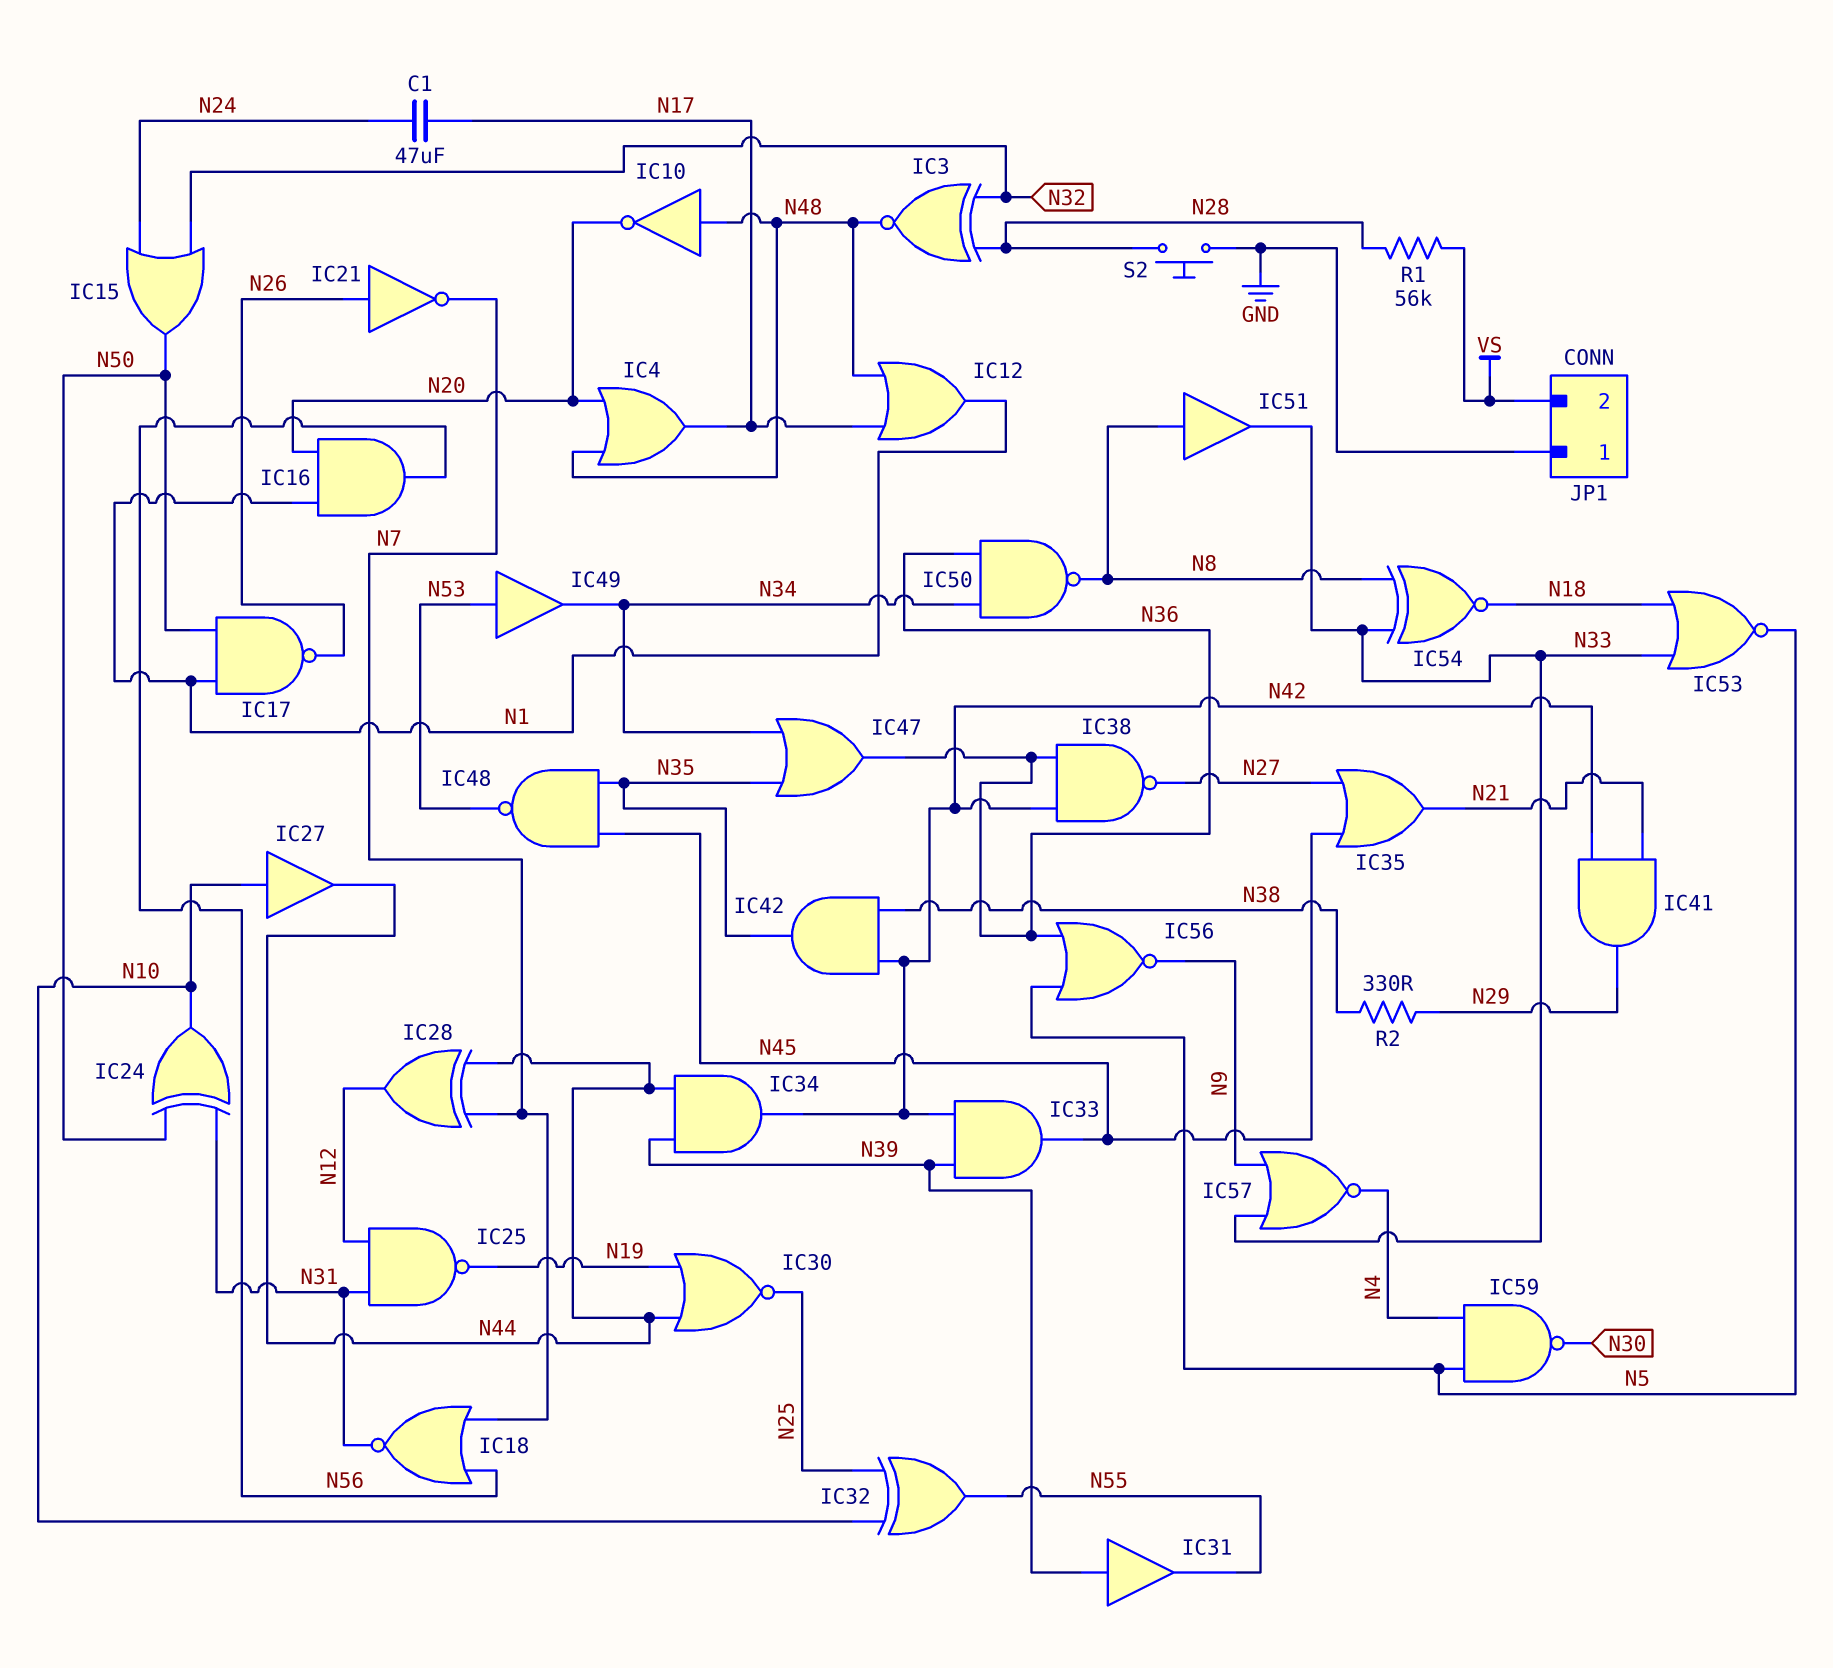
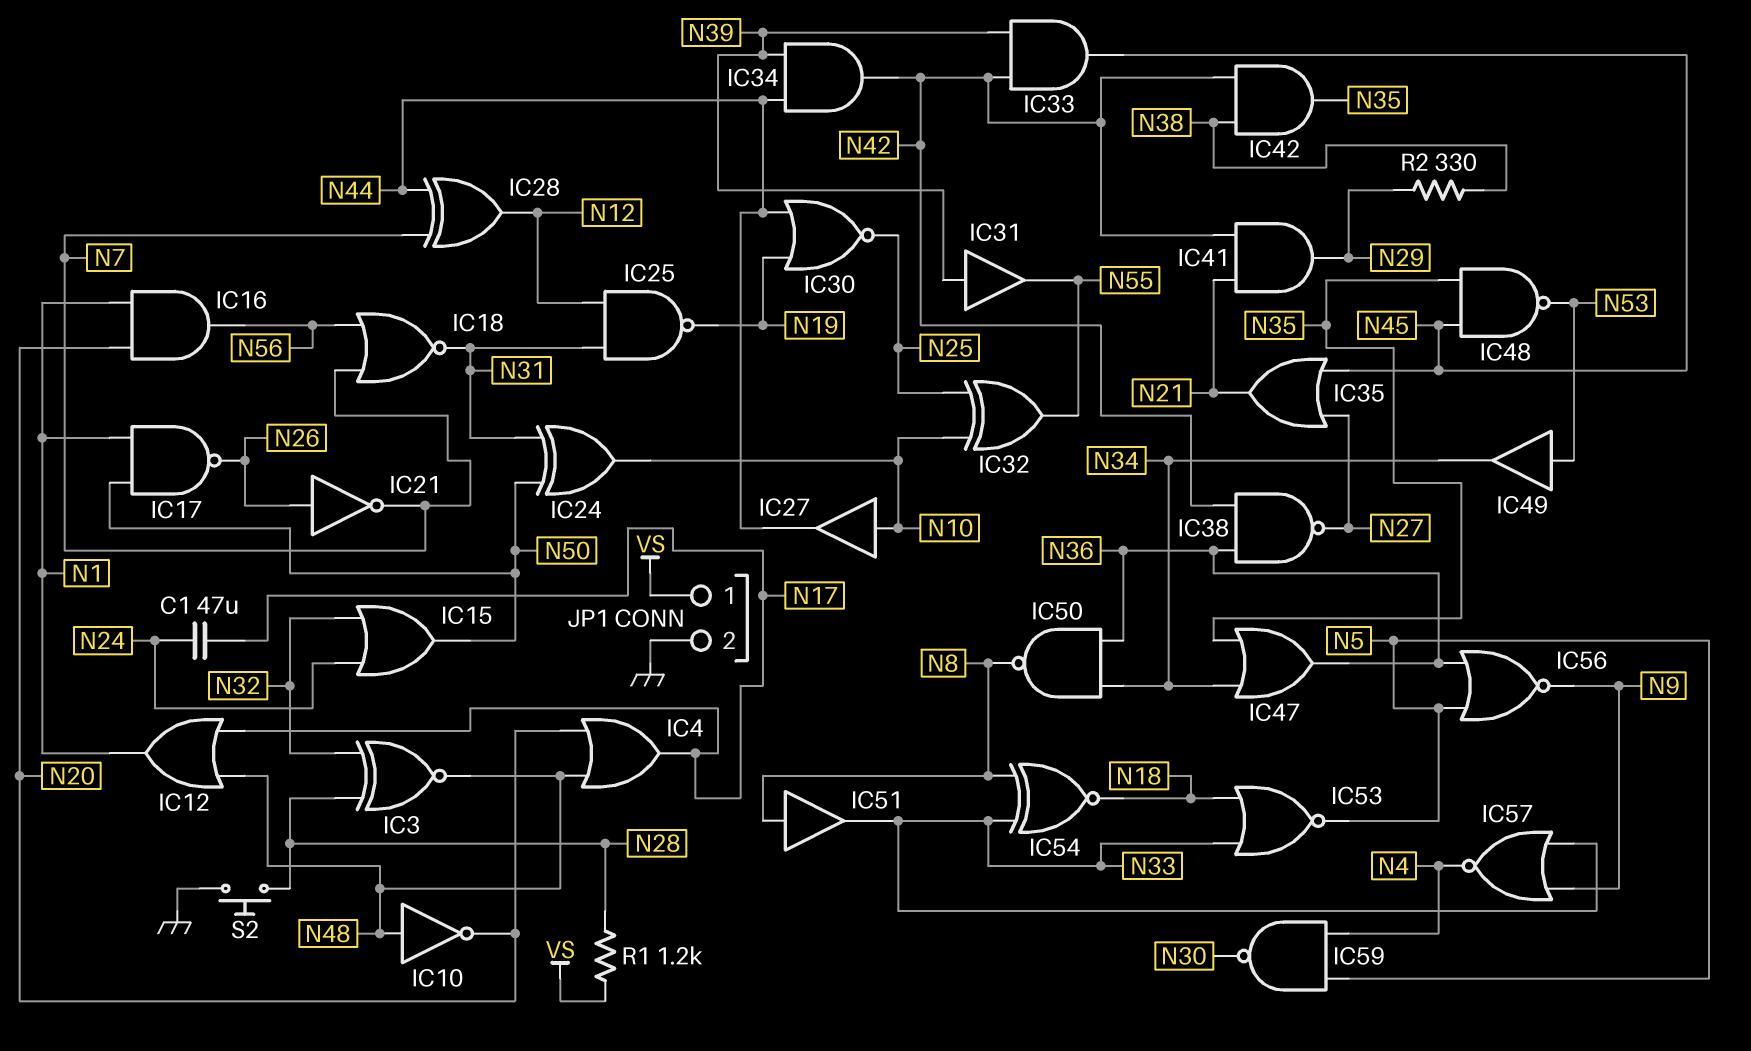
JP1 pin 1: GND -> VS
JP1 pin 2: VS -> GND
R1: 56k (N28, VS) -> 1.2k (N28, VS)

